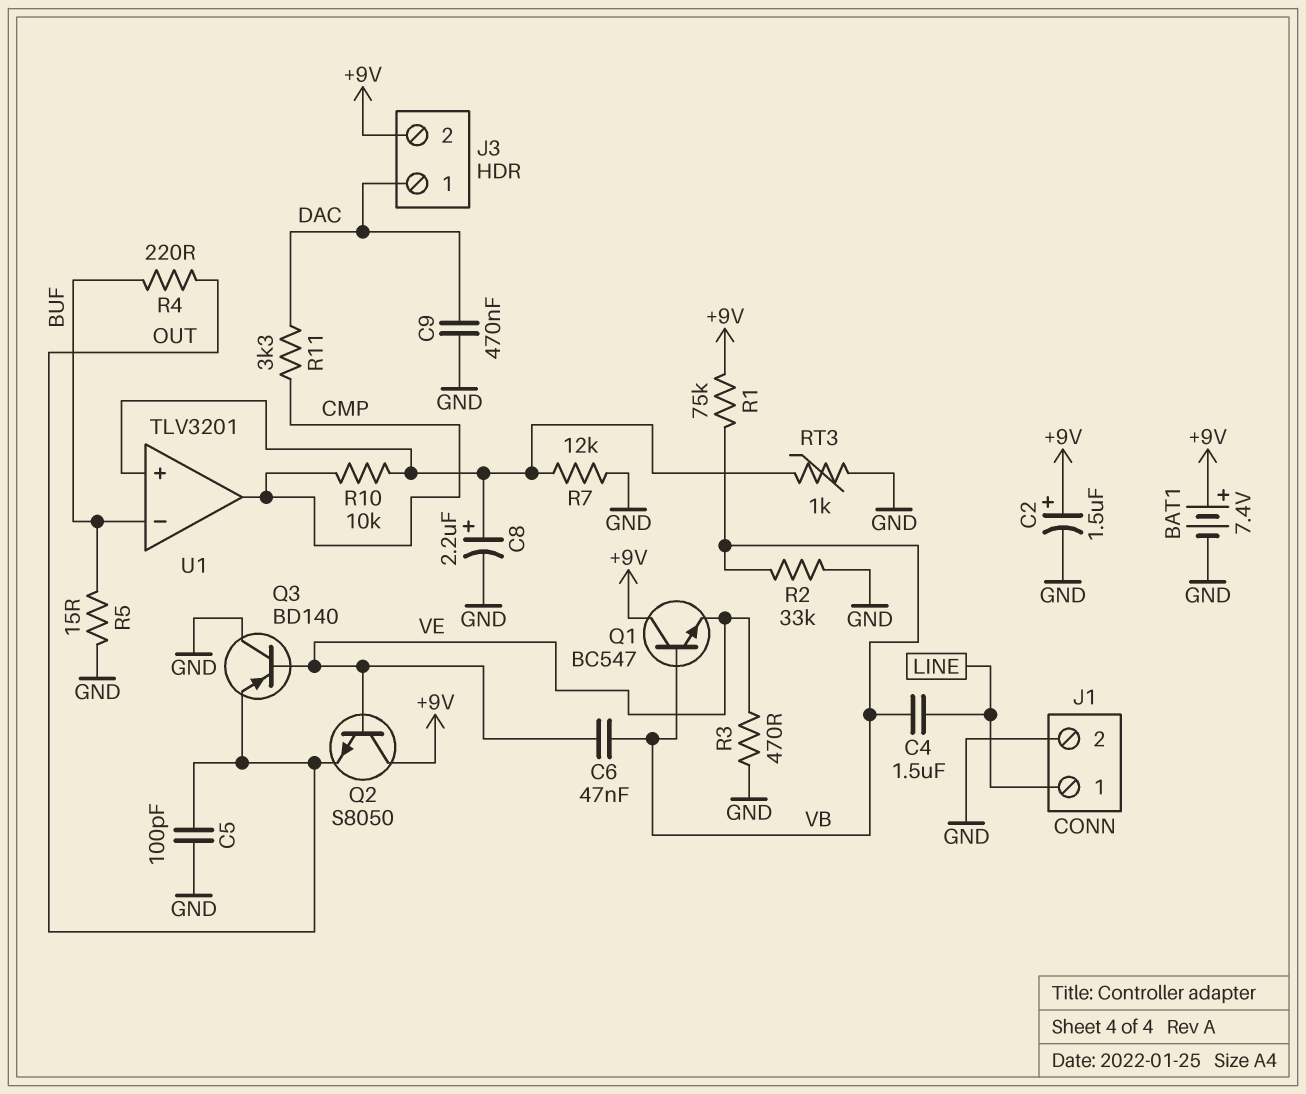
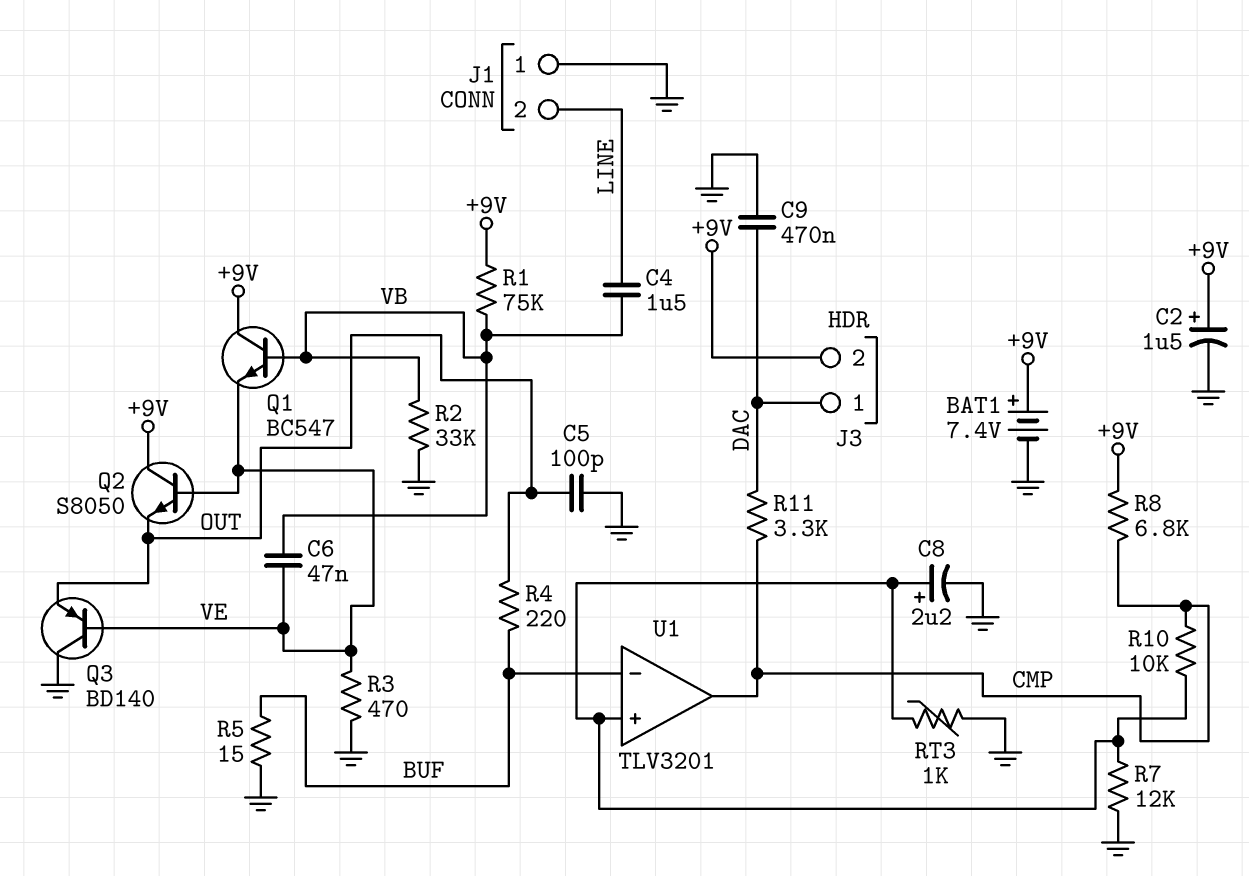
J1 pin 1: LINE -> GND
J1 pin 2: GND -> LINE
R8: none -> 6.8k (+9V, CMP)

